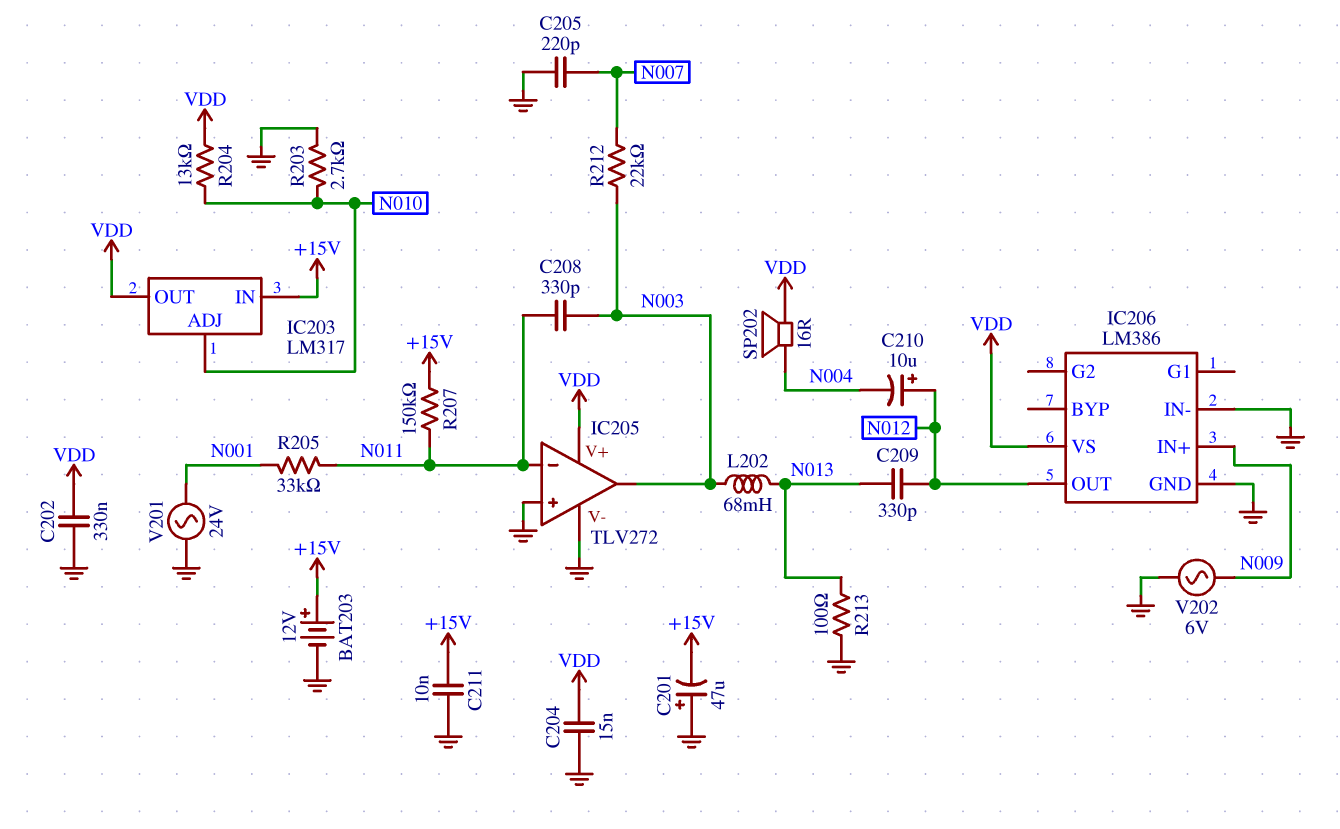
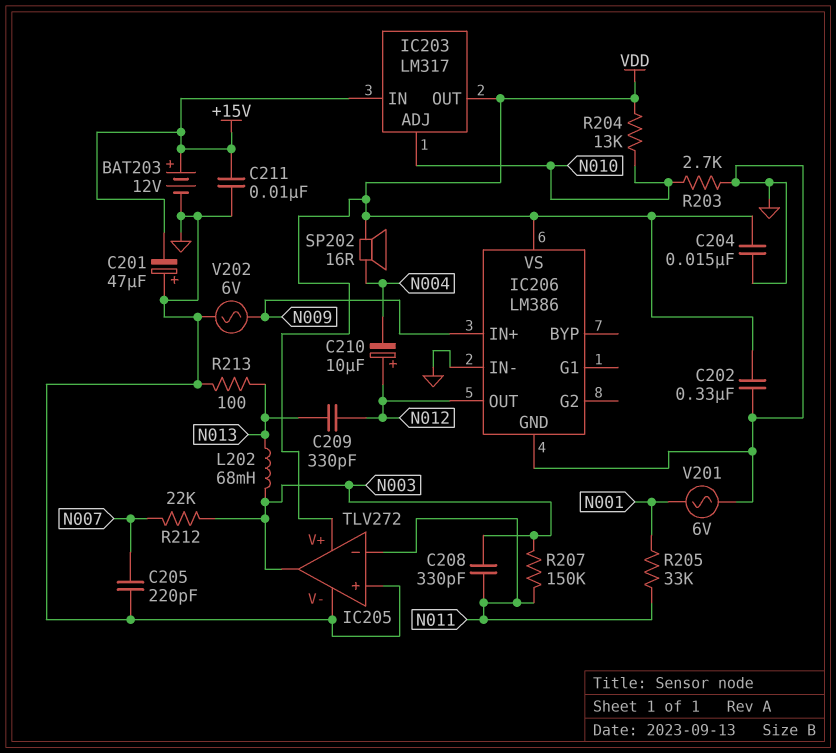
R207: 150k (+15V, N011) -> 150k (N003, N011)
V201: AC 24V (GND, N001) -> AC 6V (GND, N001)

